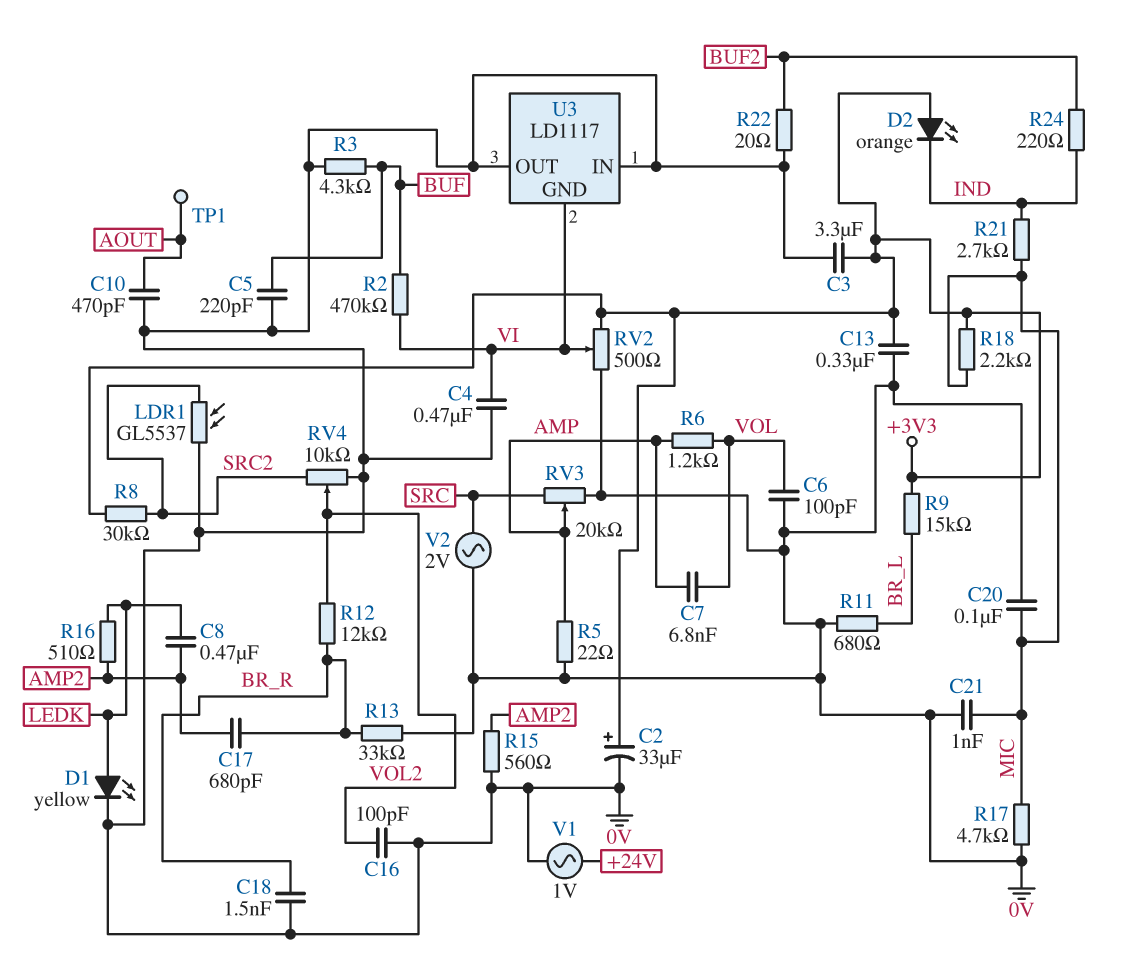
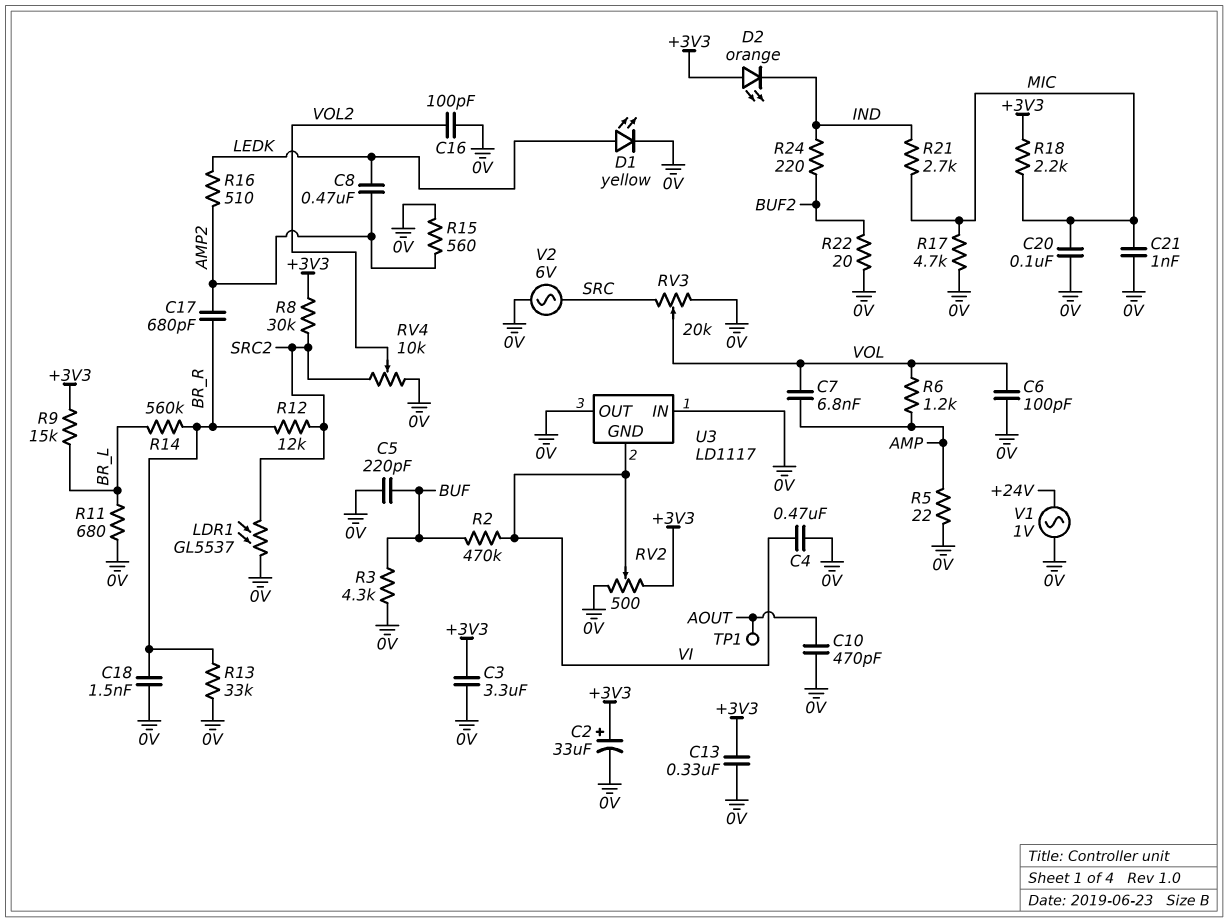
R12: 12k (BR_R, VOL2) -> 12k (BR_R, SRC2)
R14: none -> 560k (BR_L, BR_R)
RV3: 20k (0V, SRC, wiper AMP) -> 20k (0V, SRC, wiper VOL)
V2: AC 2V (0V, SRC) -> AC 6V (0V, SRC)

